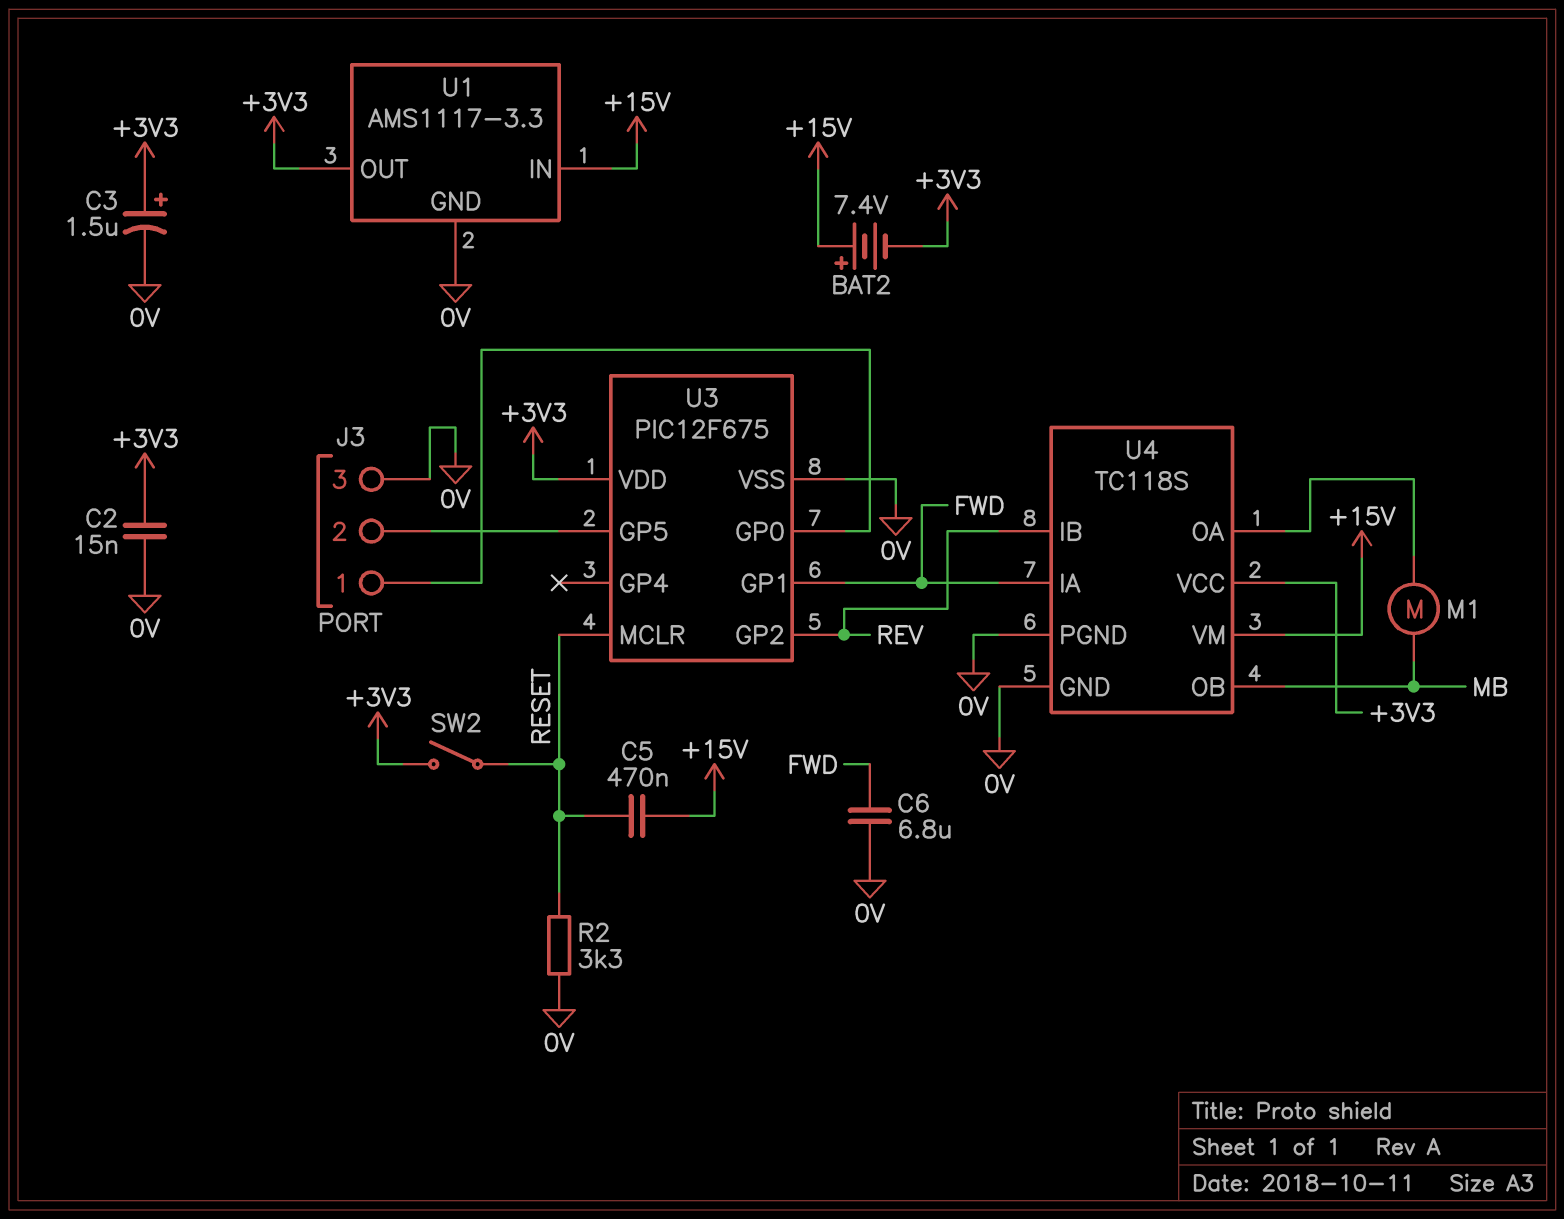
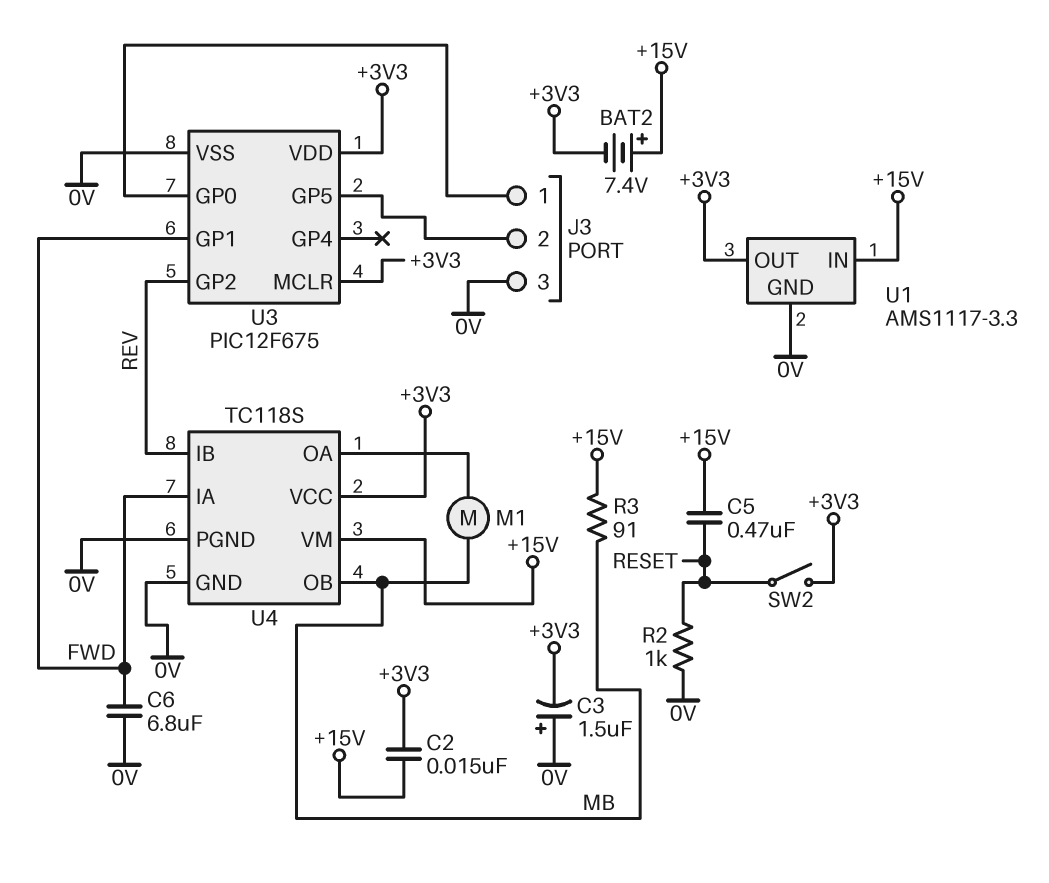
C2: 15nF (+3V3, 0V) -> 15nF (+3V3, +15V)
C3: 1.5uF (plus +3V3, minus 0V) -> 1.5uF (plus 0V, minus +3V3)
R2: 3.3k (0V, RESET) -> 1k (0V, RESET)
R3: none -> 91 (+15V, MB)
U3 pin MCLR: RESET -> +3V3

